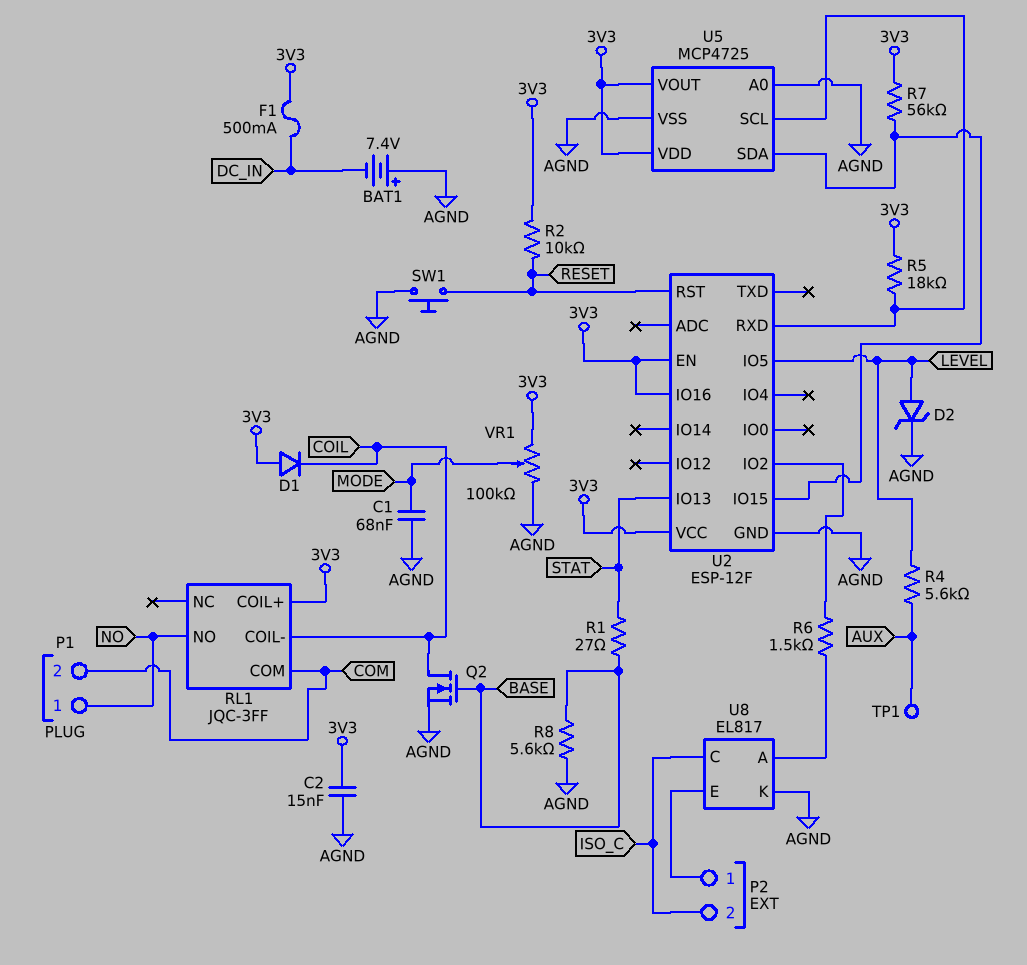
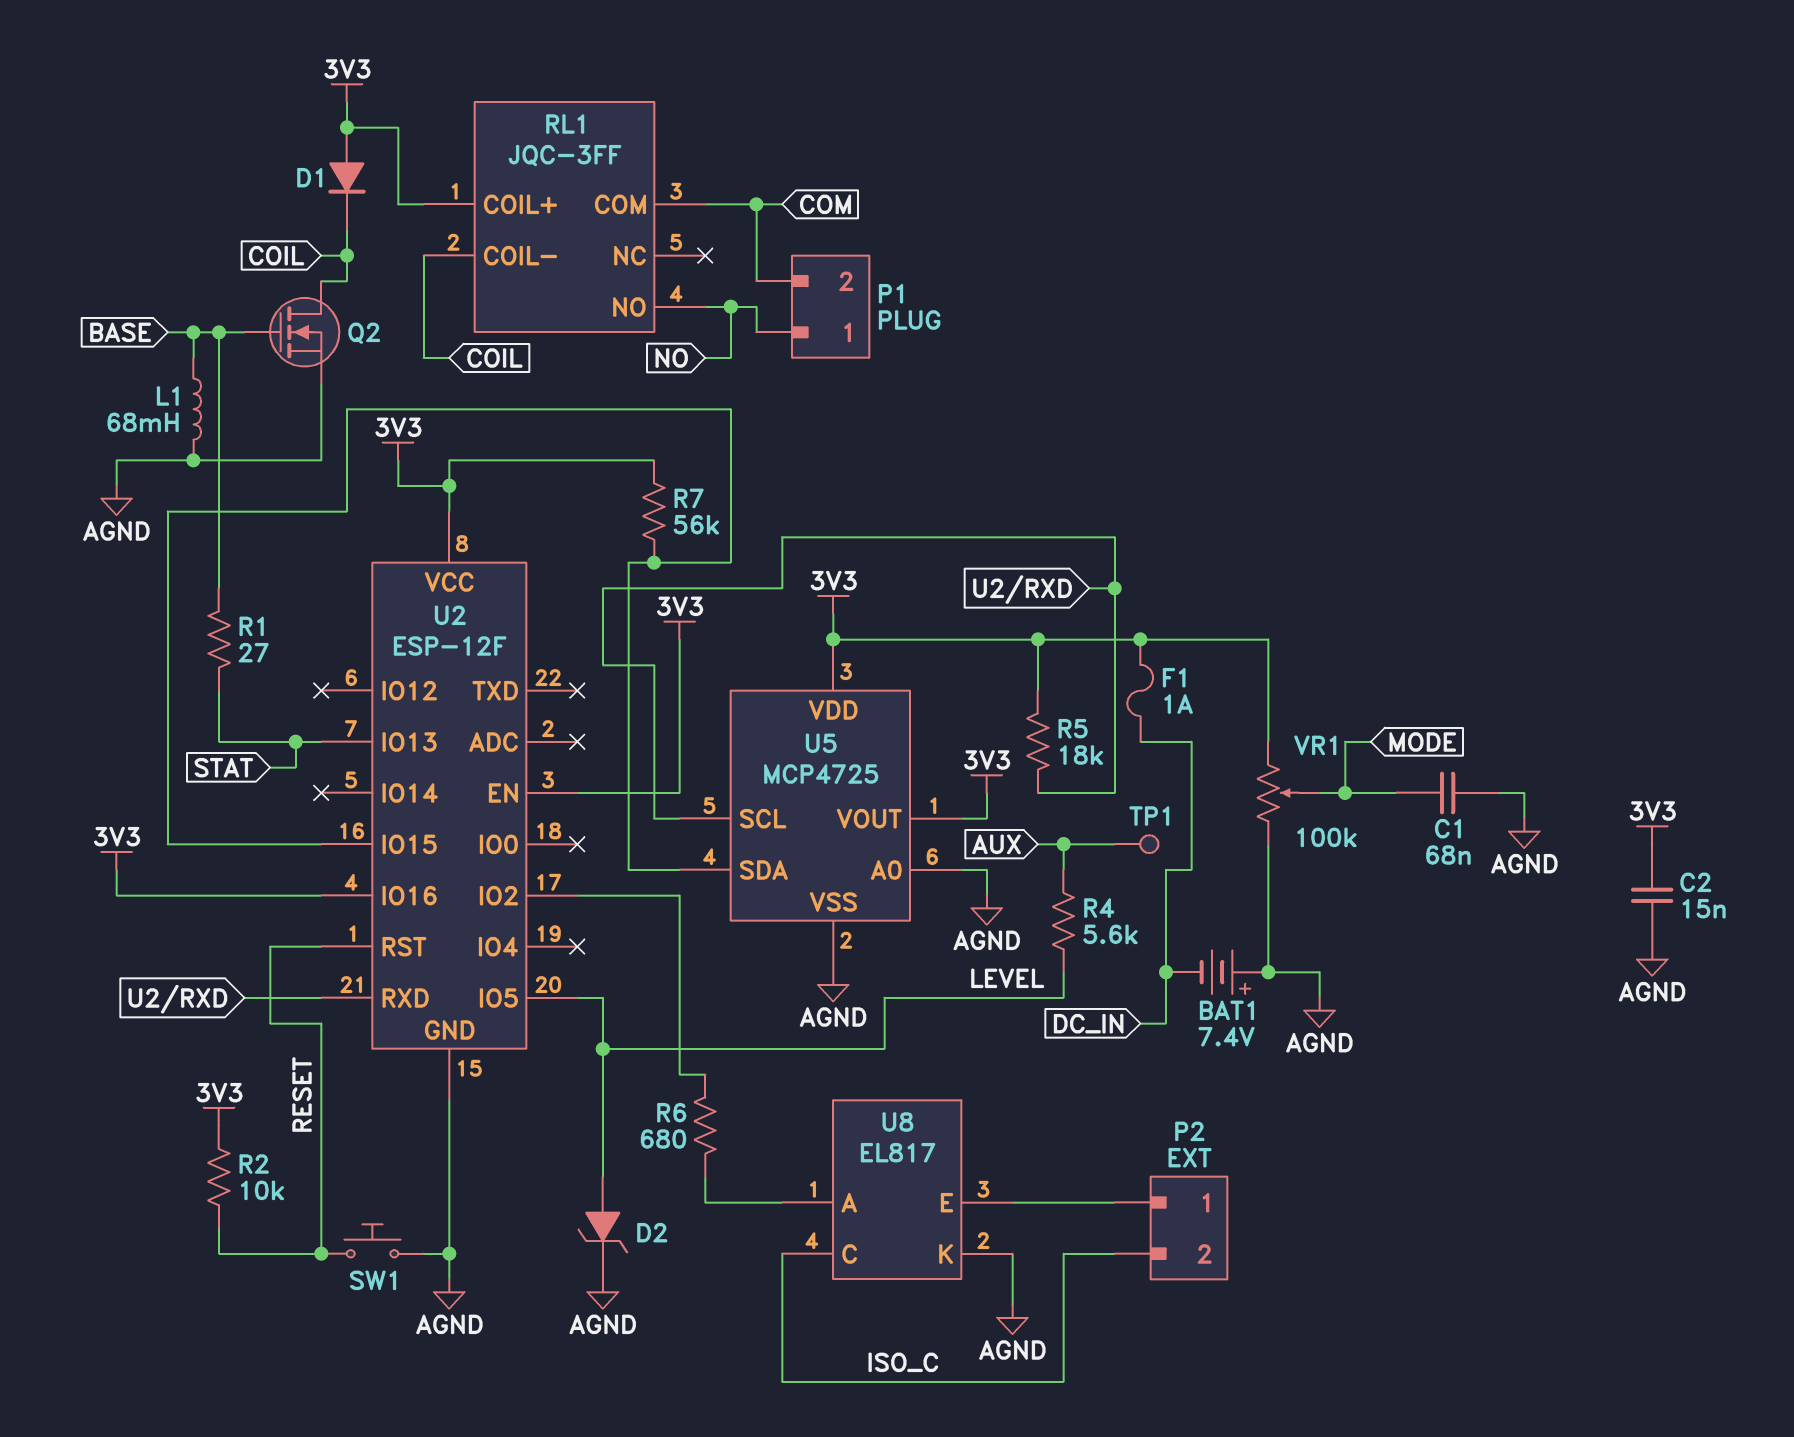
F1: 500mA (3V3, DC_IN) -> 1A (3V3, DC_IN)
L1: none -> 68mH (AGND, BASE)
R6: 1.5k (U2/IO2, U8/A) -> 680 (U2/IO2, U8/A)
R8: 5.6k (AGND, BASE) -> none

